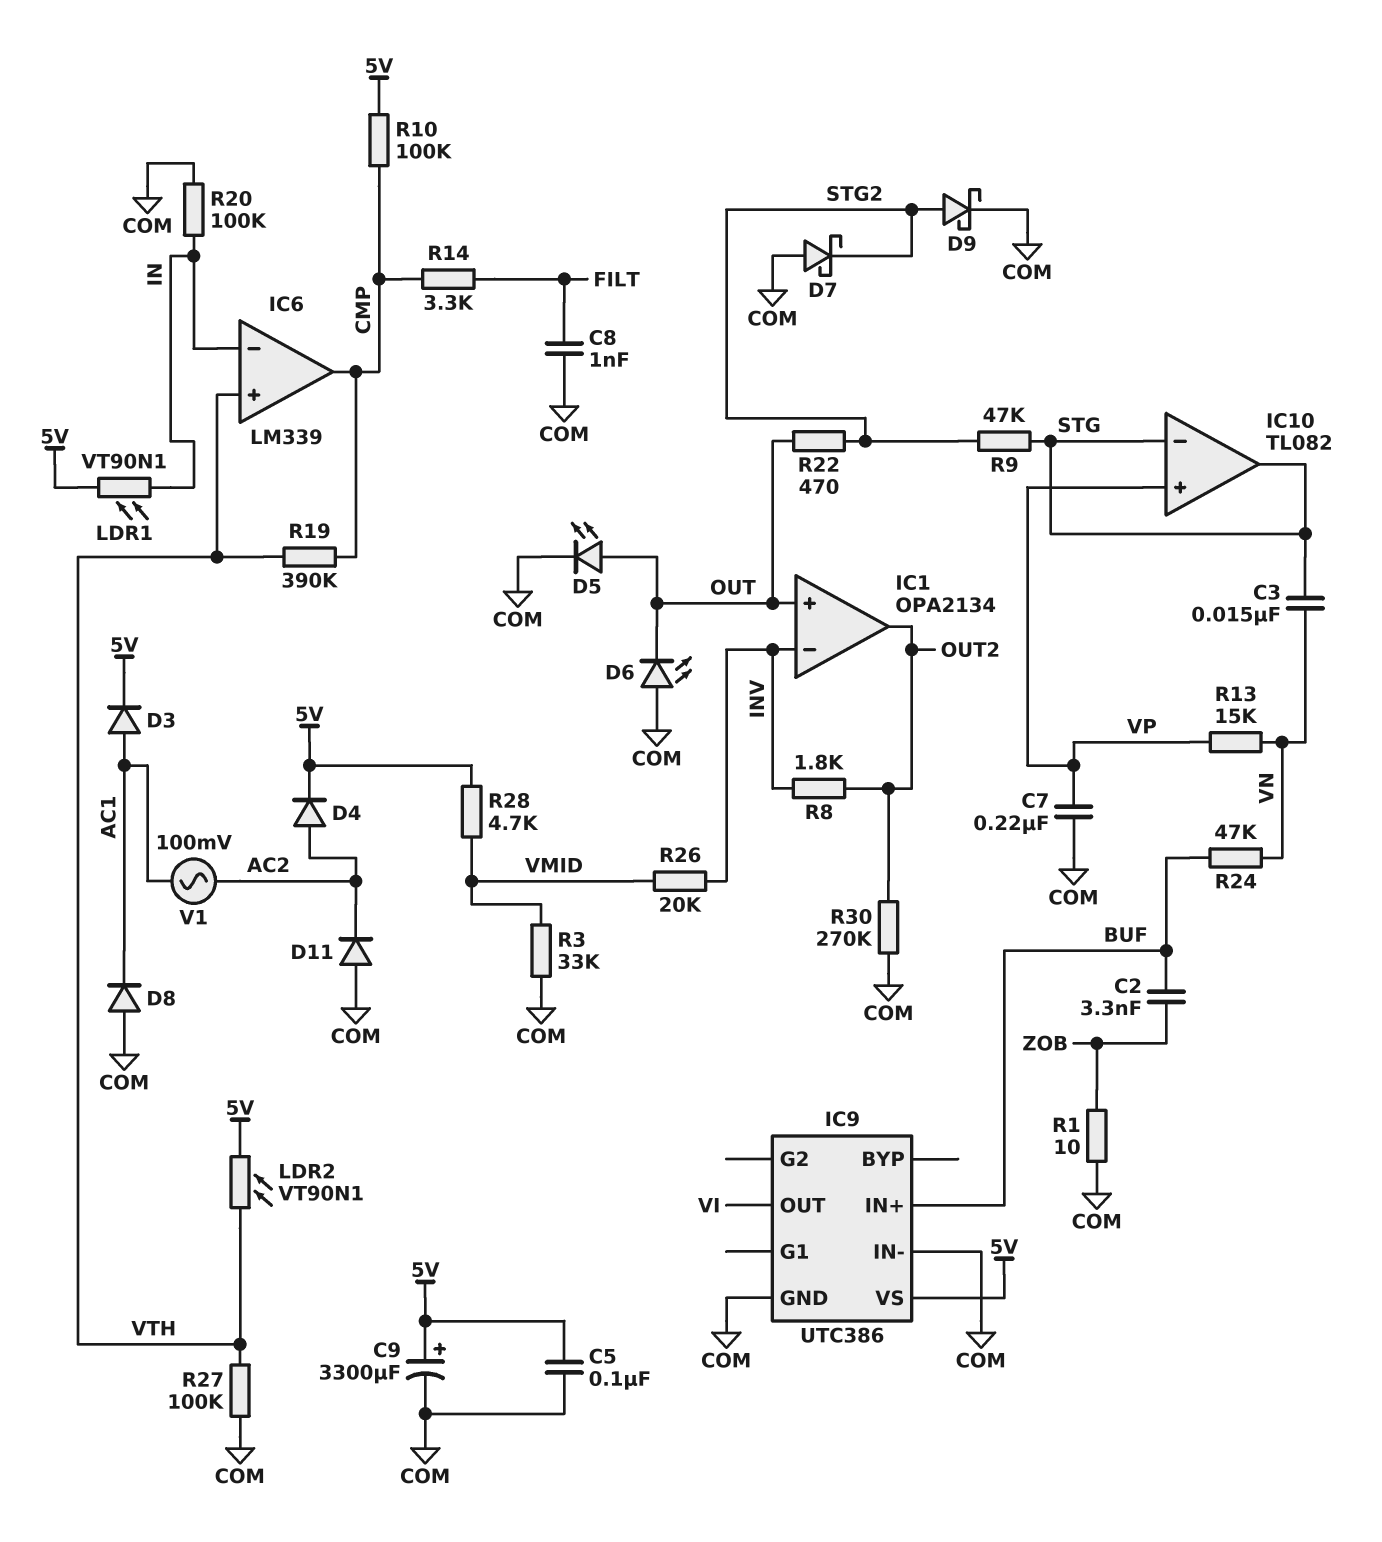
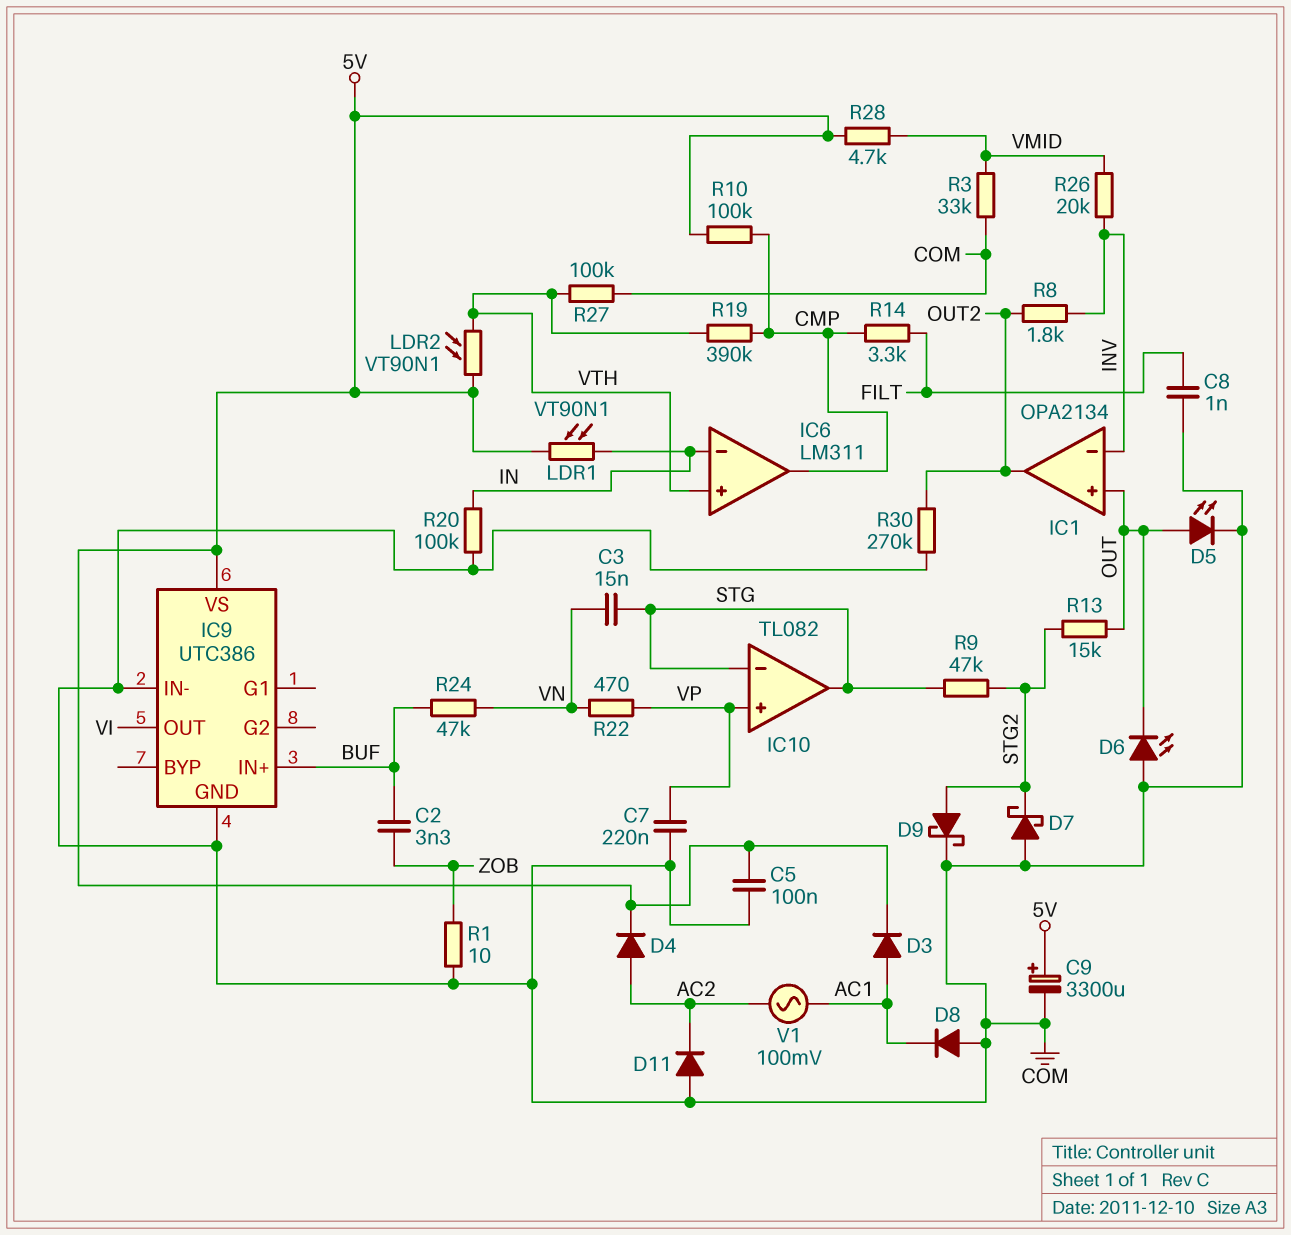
IC6: LM339 -> LM311
R13: 15k (VN, VP) -> 15k (OUT, STG2)
R22: 470 (OUT, STG2) -> 470 (VN, VP)

